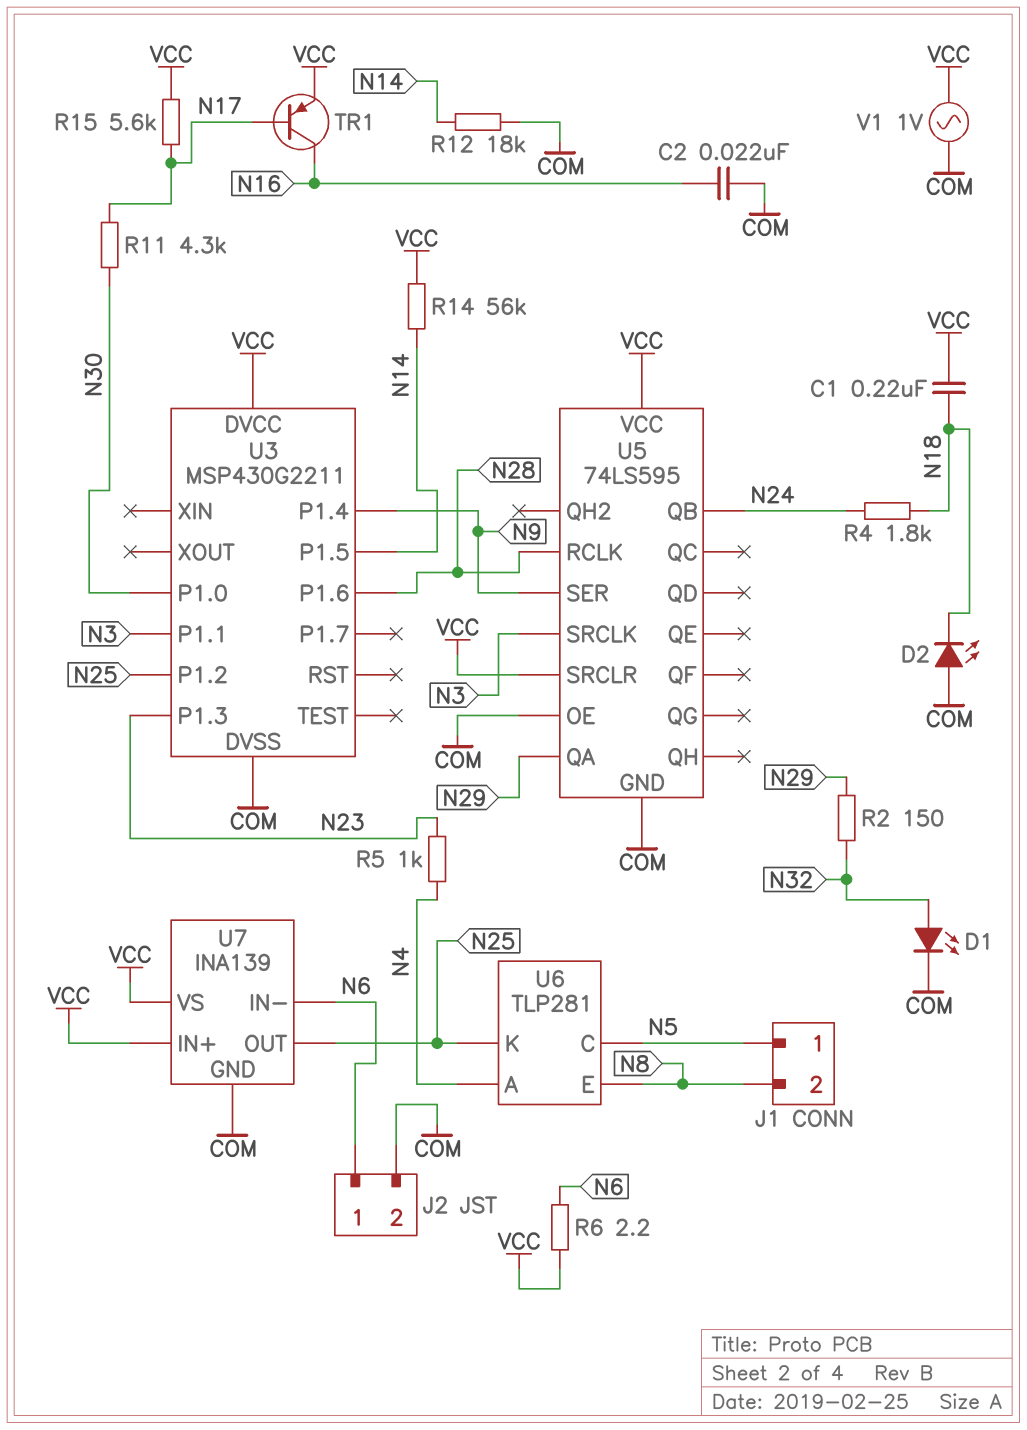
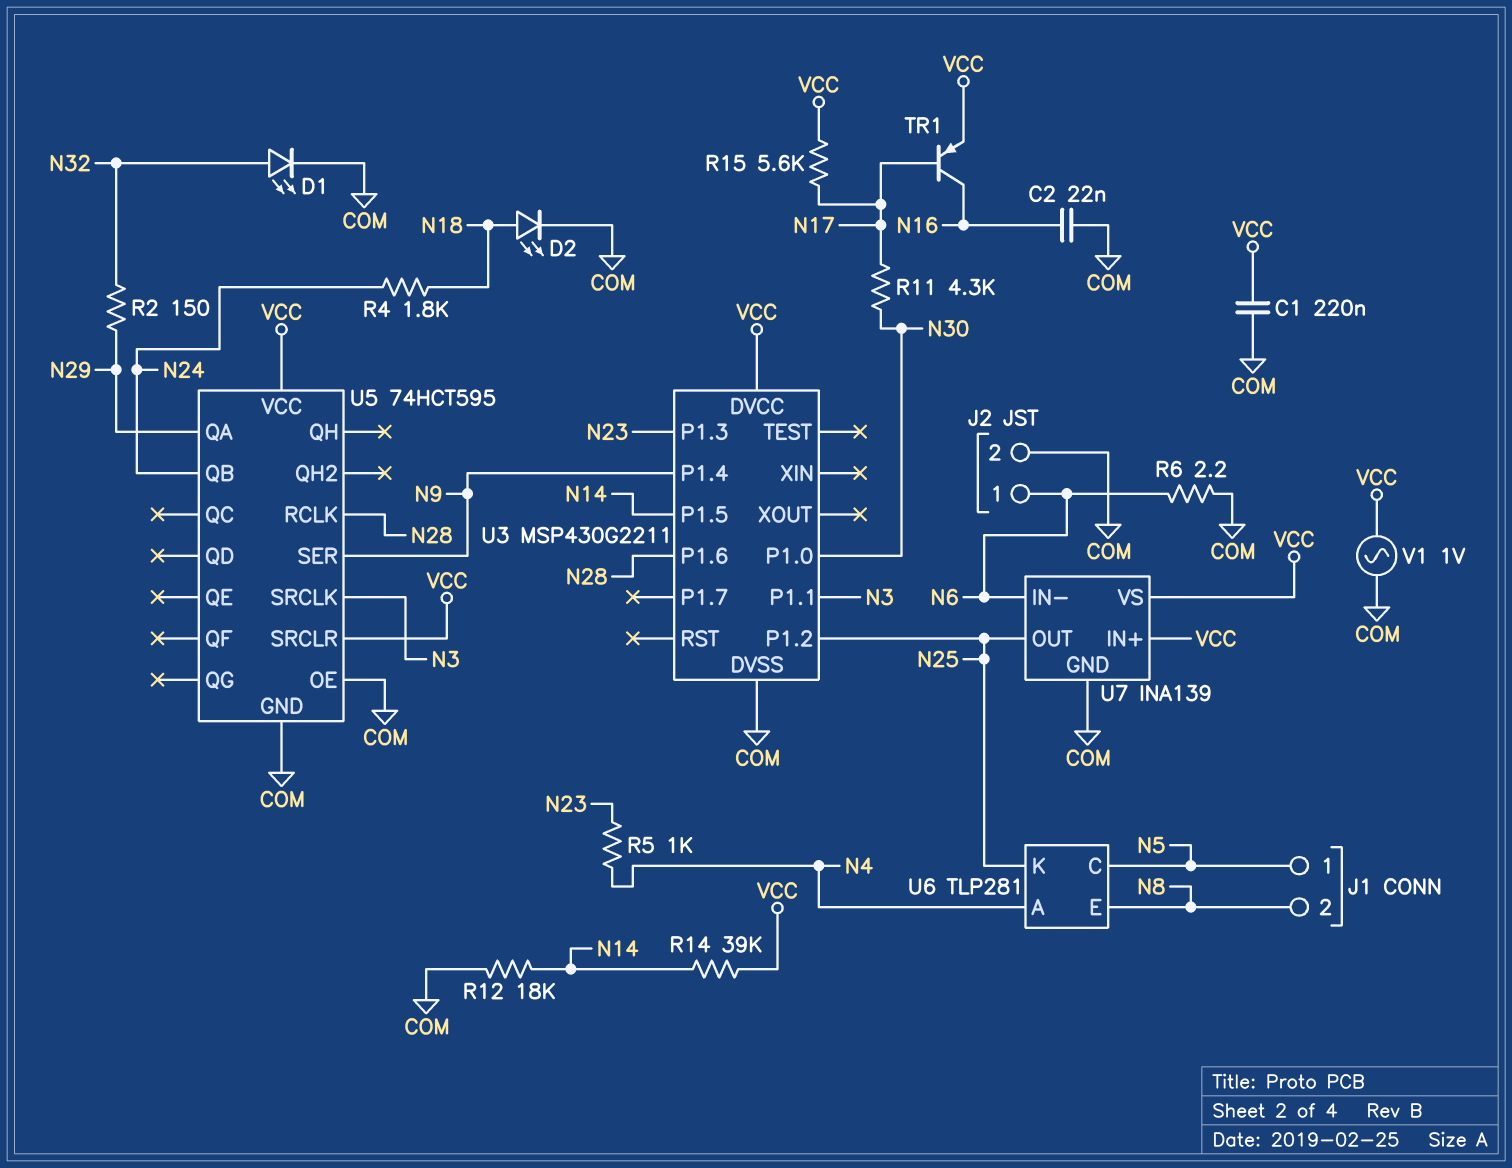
C1: 220nF (N18, VCC) -> 220nF (COM, VCC)
D2: LED (A COM, K N18) -> LED (A N18, K COM)
R6: 2.2 (N6, VCC) -> 2.2 (COM, N6)
R14: 56k (N14, VCC) -> 39k (N14, VCC)
U5: 74LS595 -> 74HCT595

